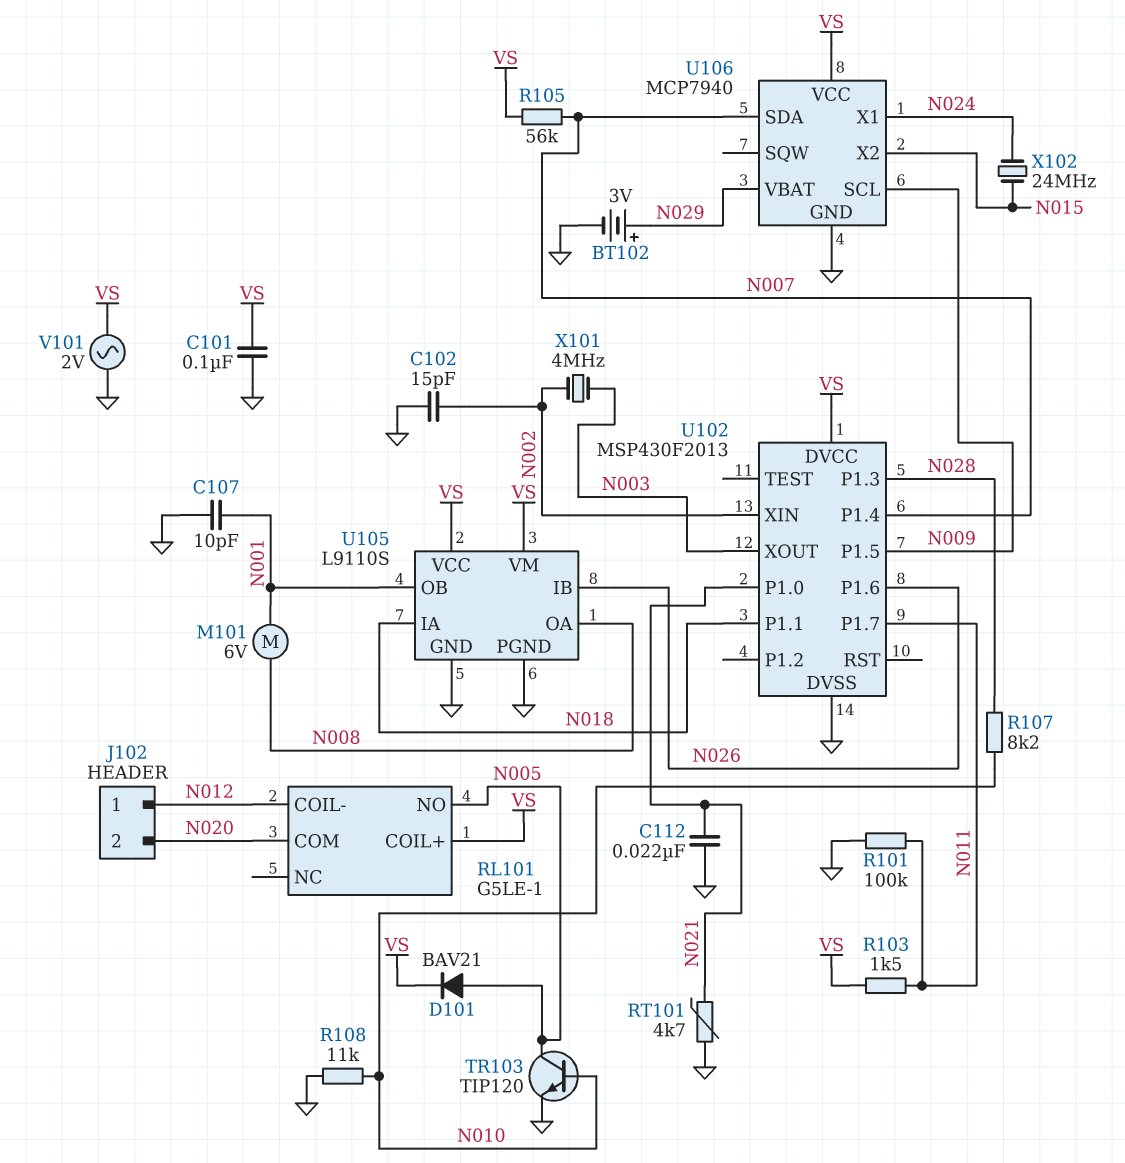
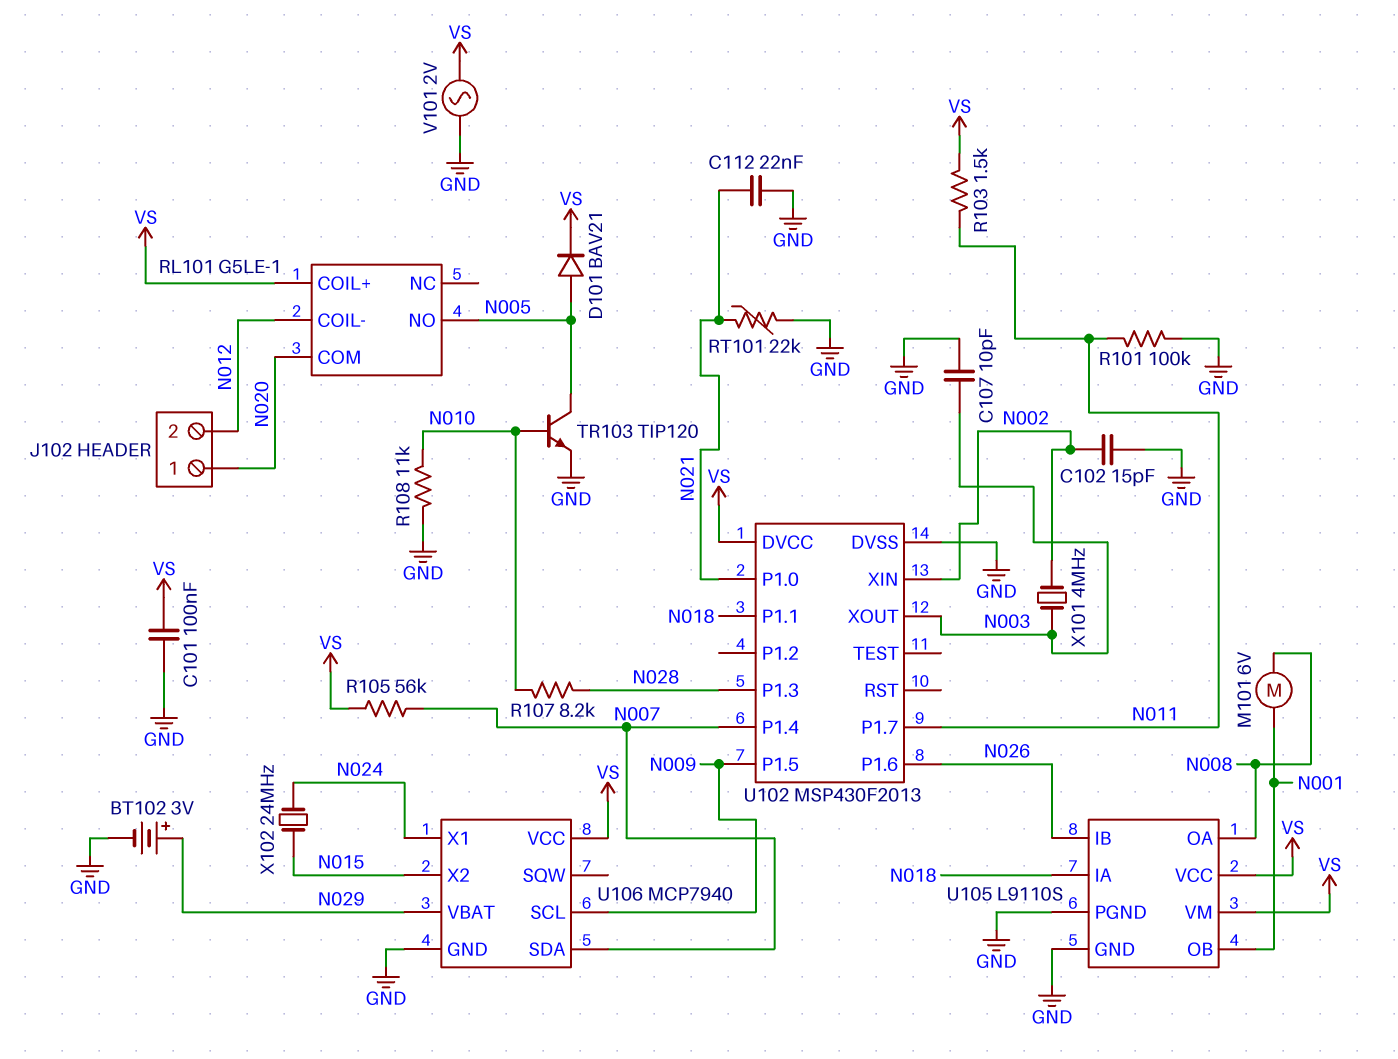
C107: 10pF (GND, N001) -> 10pF (GND, N003)
J102 pin 1: N012 -> N020
J102 pin 2: N020 -> N012
RT101: 4.7k (GND, N021) -> 22k (GND, N021)

